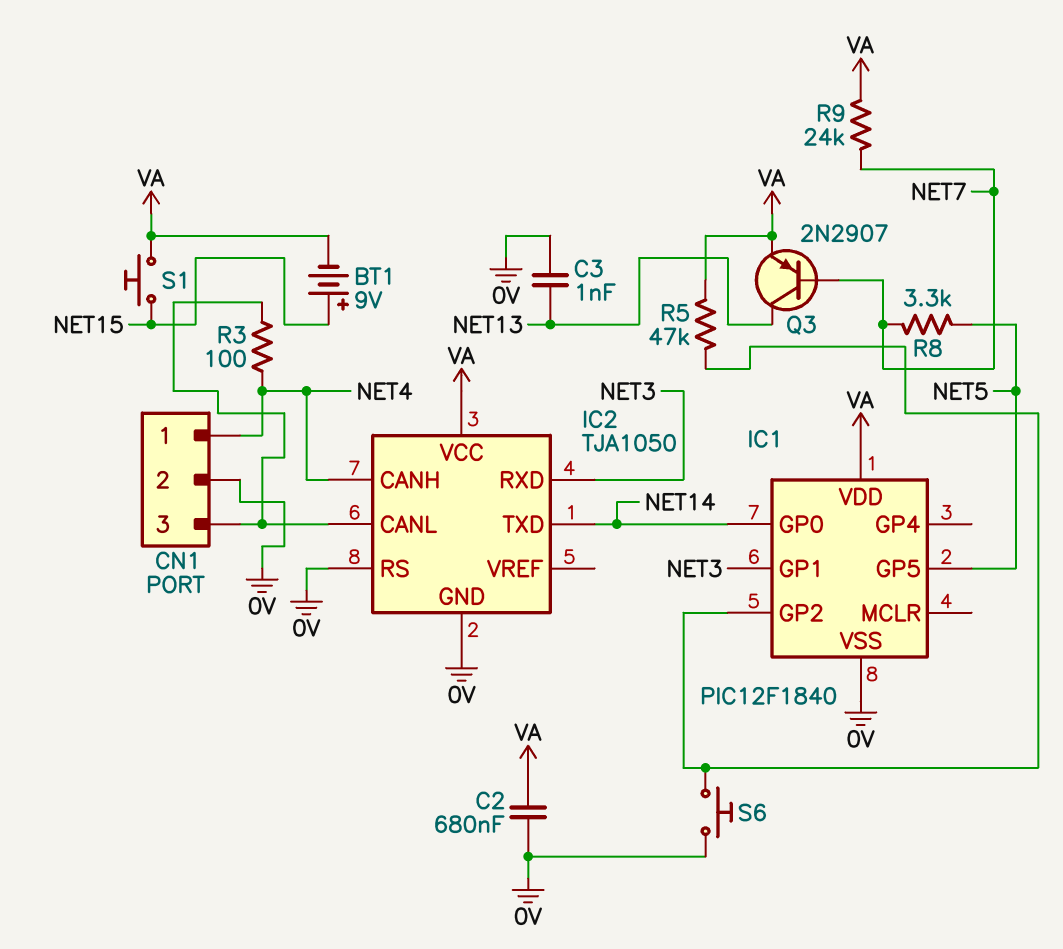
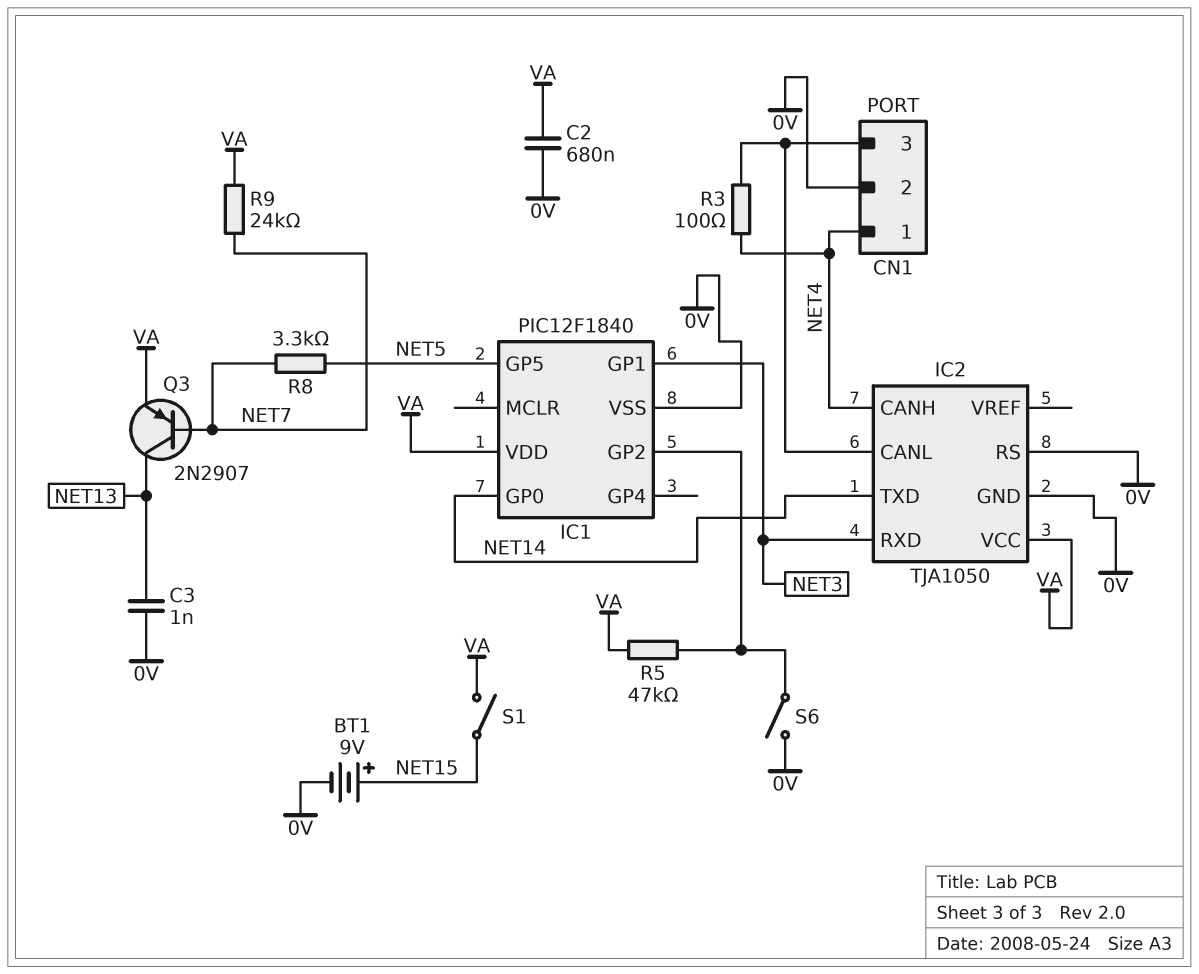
BT1: 9V (plus NET15, minus VA) -> 9V (plus NET15, minus 0V)
S1: button (NET15, VA) -> switch (NET15, VA)
S6: button (0V, IC1/GP2) -> switch (0V, IC1/GP2)

